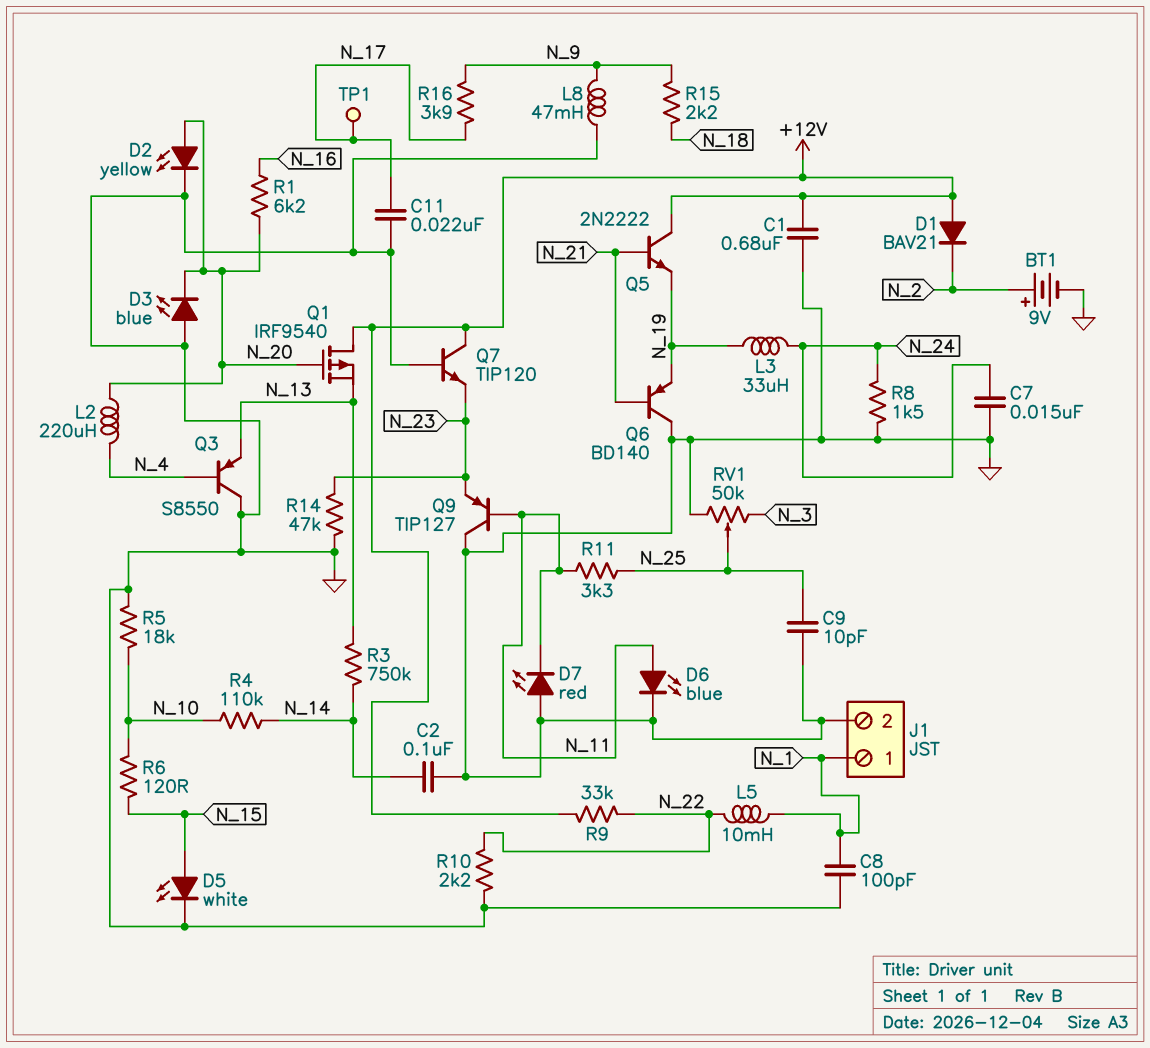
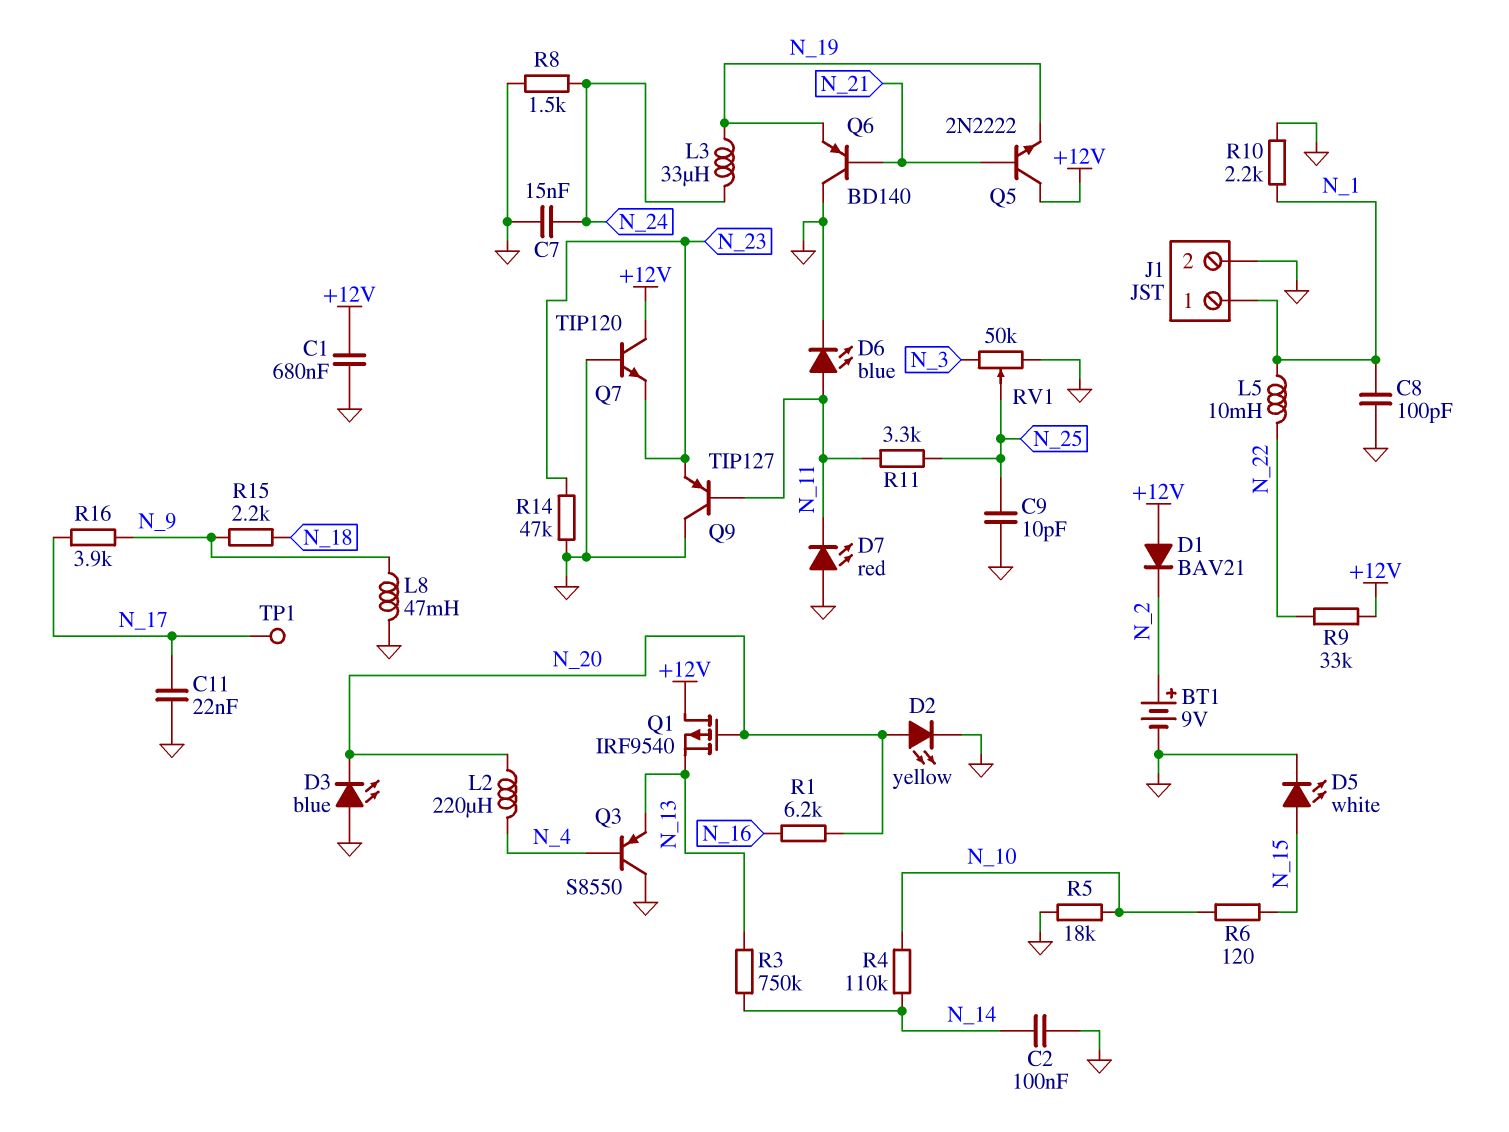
R10: 2.2k (GND, N_22) -> 2.2k (GND, N_1)

